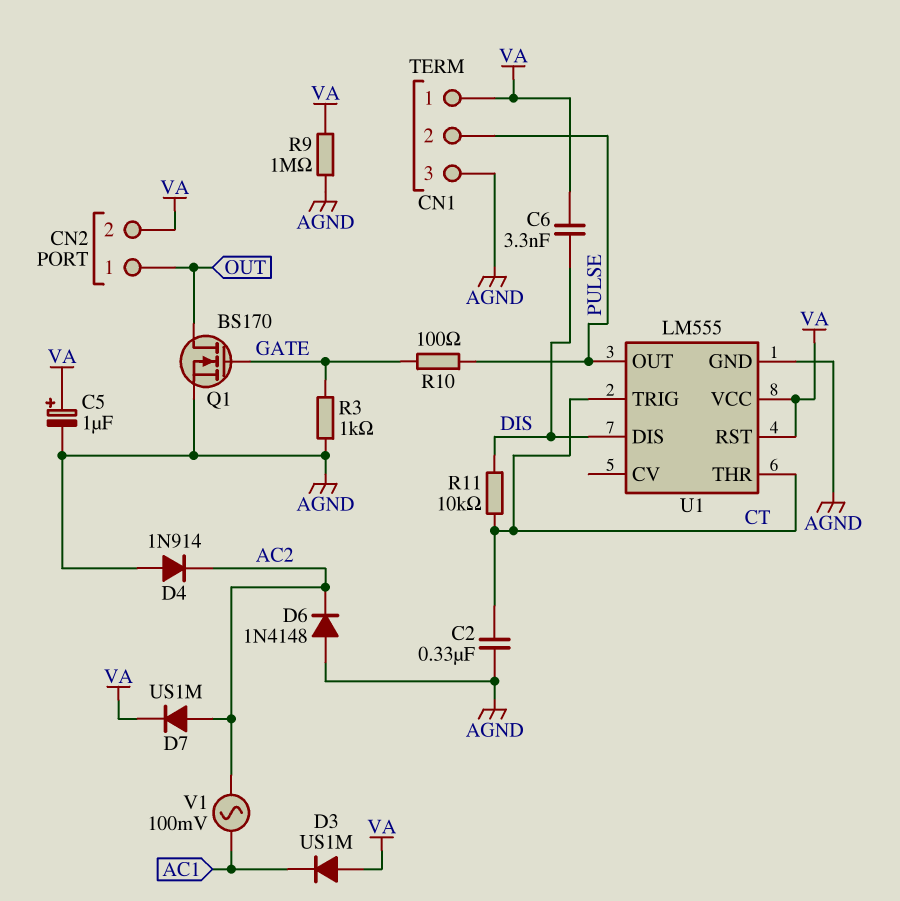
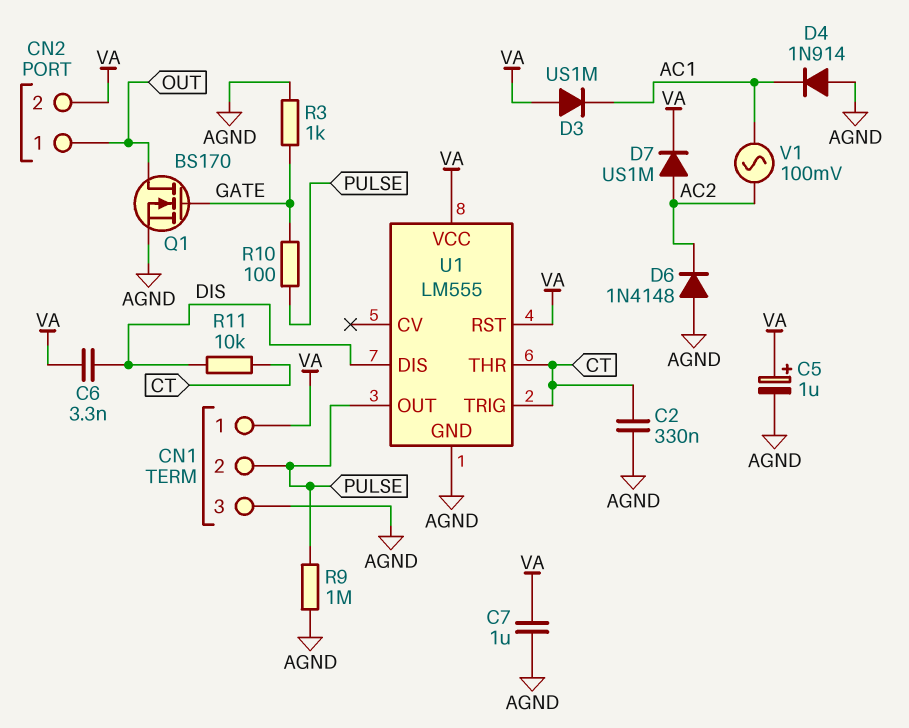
C7: none -> 1uF (AGND, VA)
D4: diode 1N914 (A AGND, K AC2) -> diode 1N914 (A AGND, K AC1)
R9: 1M (AGND, VA) -> 1M (AGND, PULSE)

